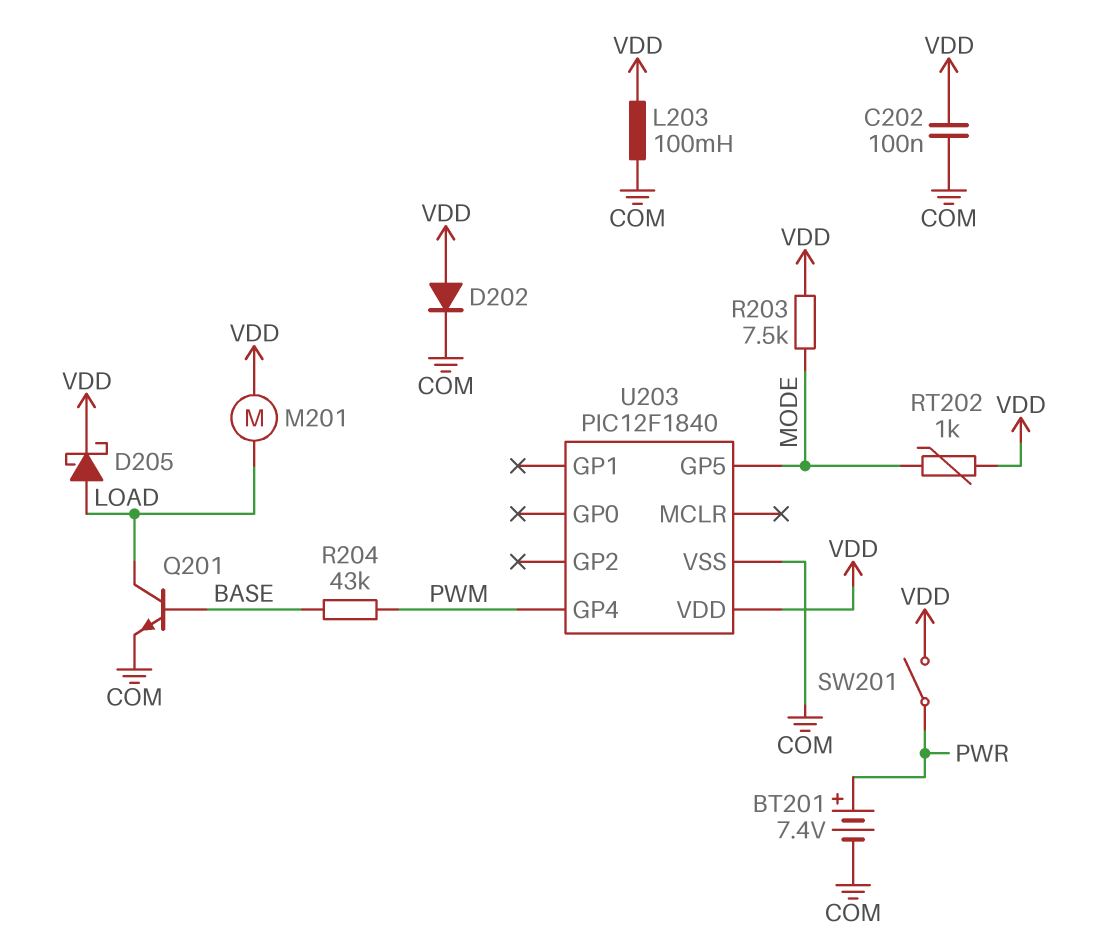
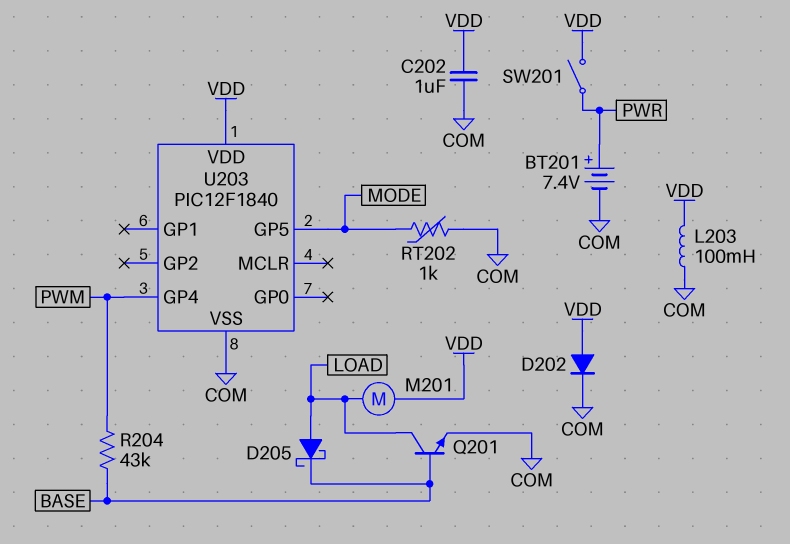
C202: 100nF (COM, VDD) -> 1uF (COM, VDD)
D205: schottky (A LOAD, K VDD) -> schottky (A LOAD, K BASE)
R203: 7.5k (MODE, VDD) -> none
RT202: 1k (MODE, VDD) -> 1k (COM, MODE)

